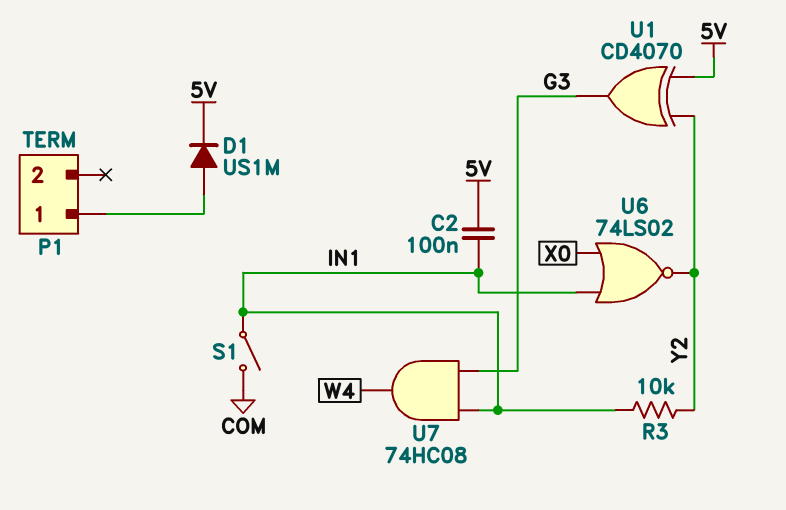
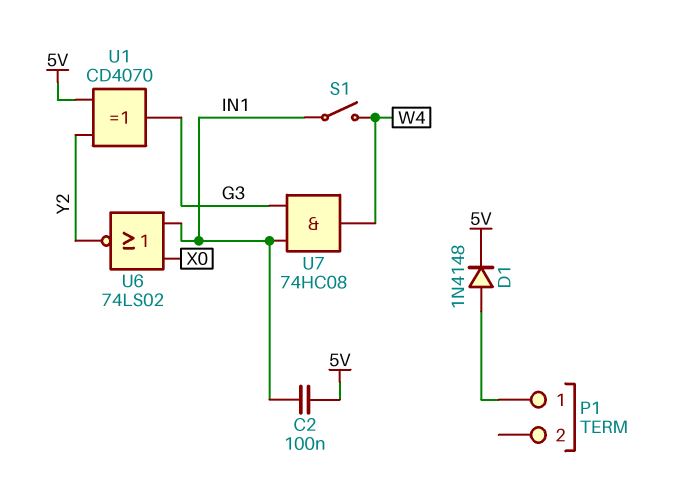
D1: diode US1M (A P1/1, K 5V) -> diode 1N4148 (A P1/1, K 5V)
R3: 10k (IN1, Y2) -> none
S1: switch (COM, IN1) -> switch (IN1, W4)

